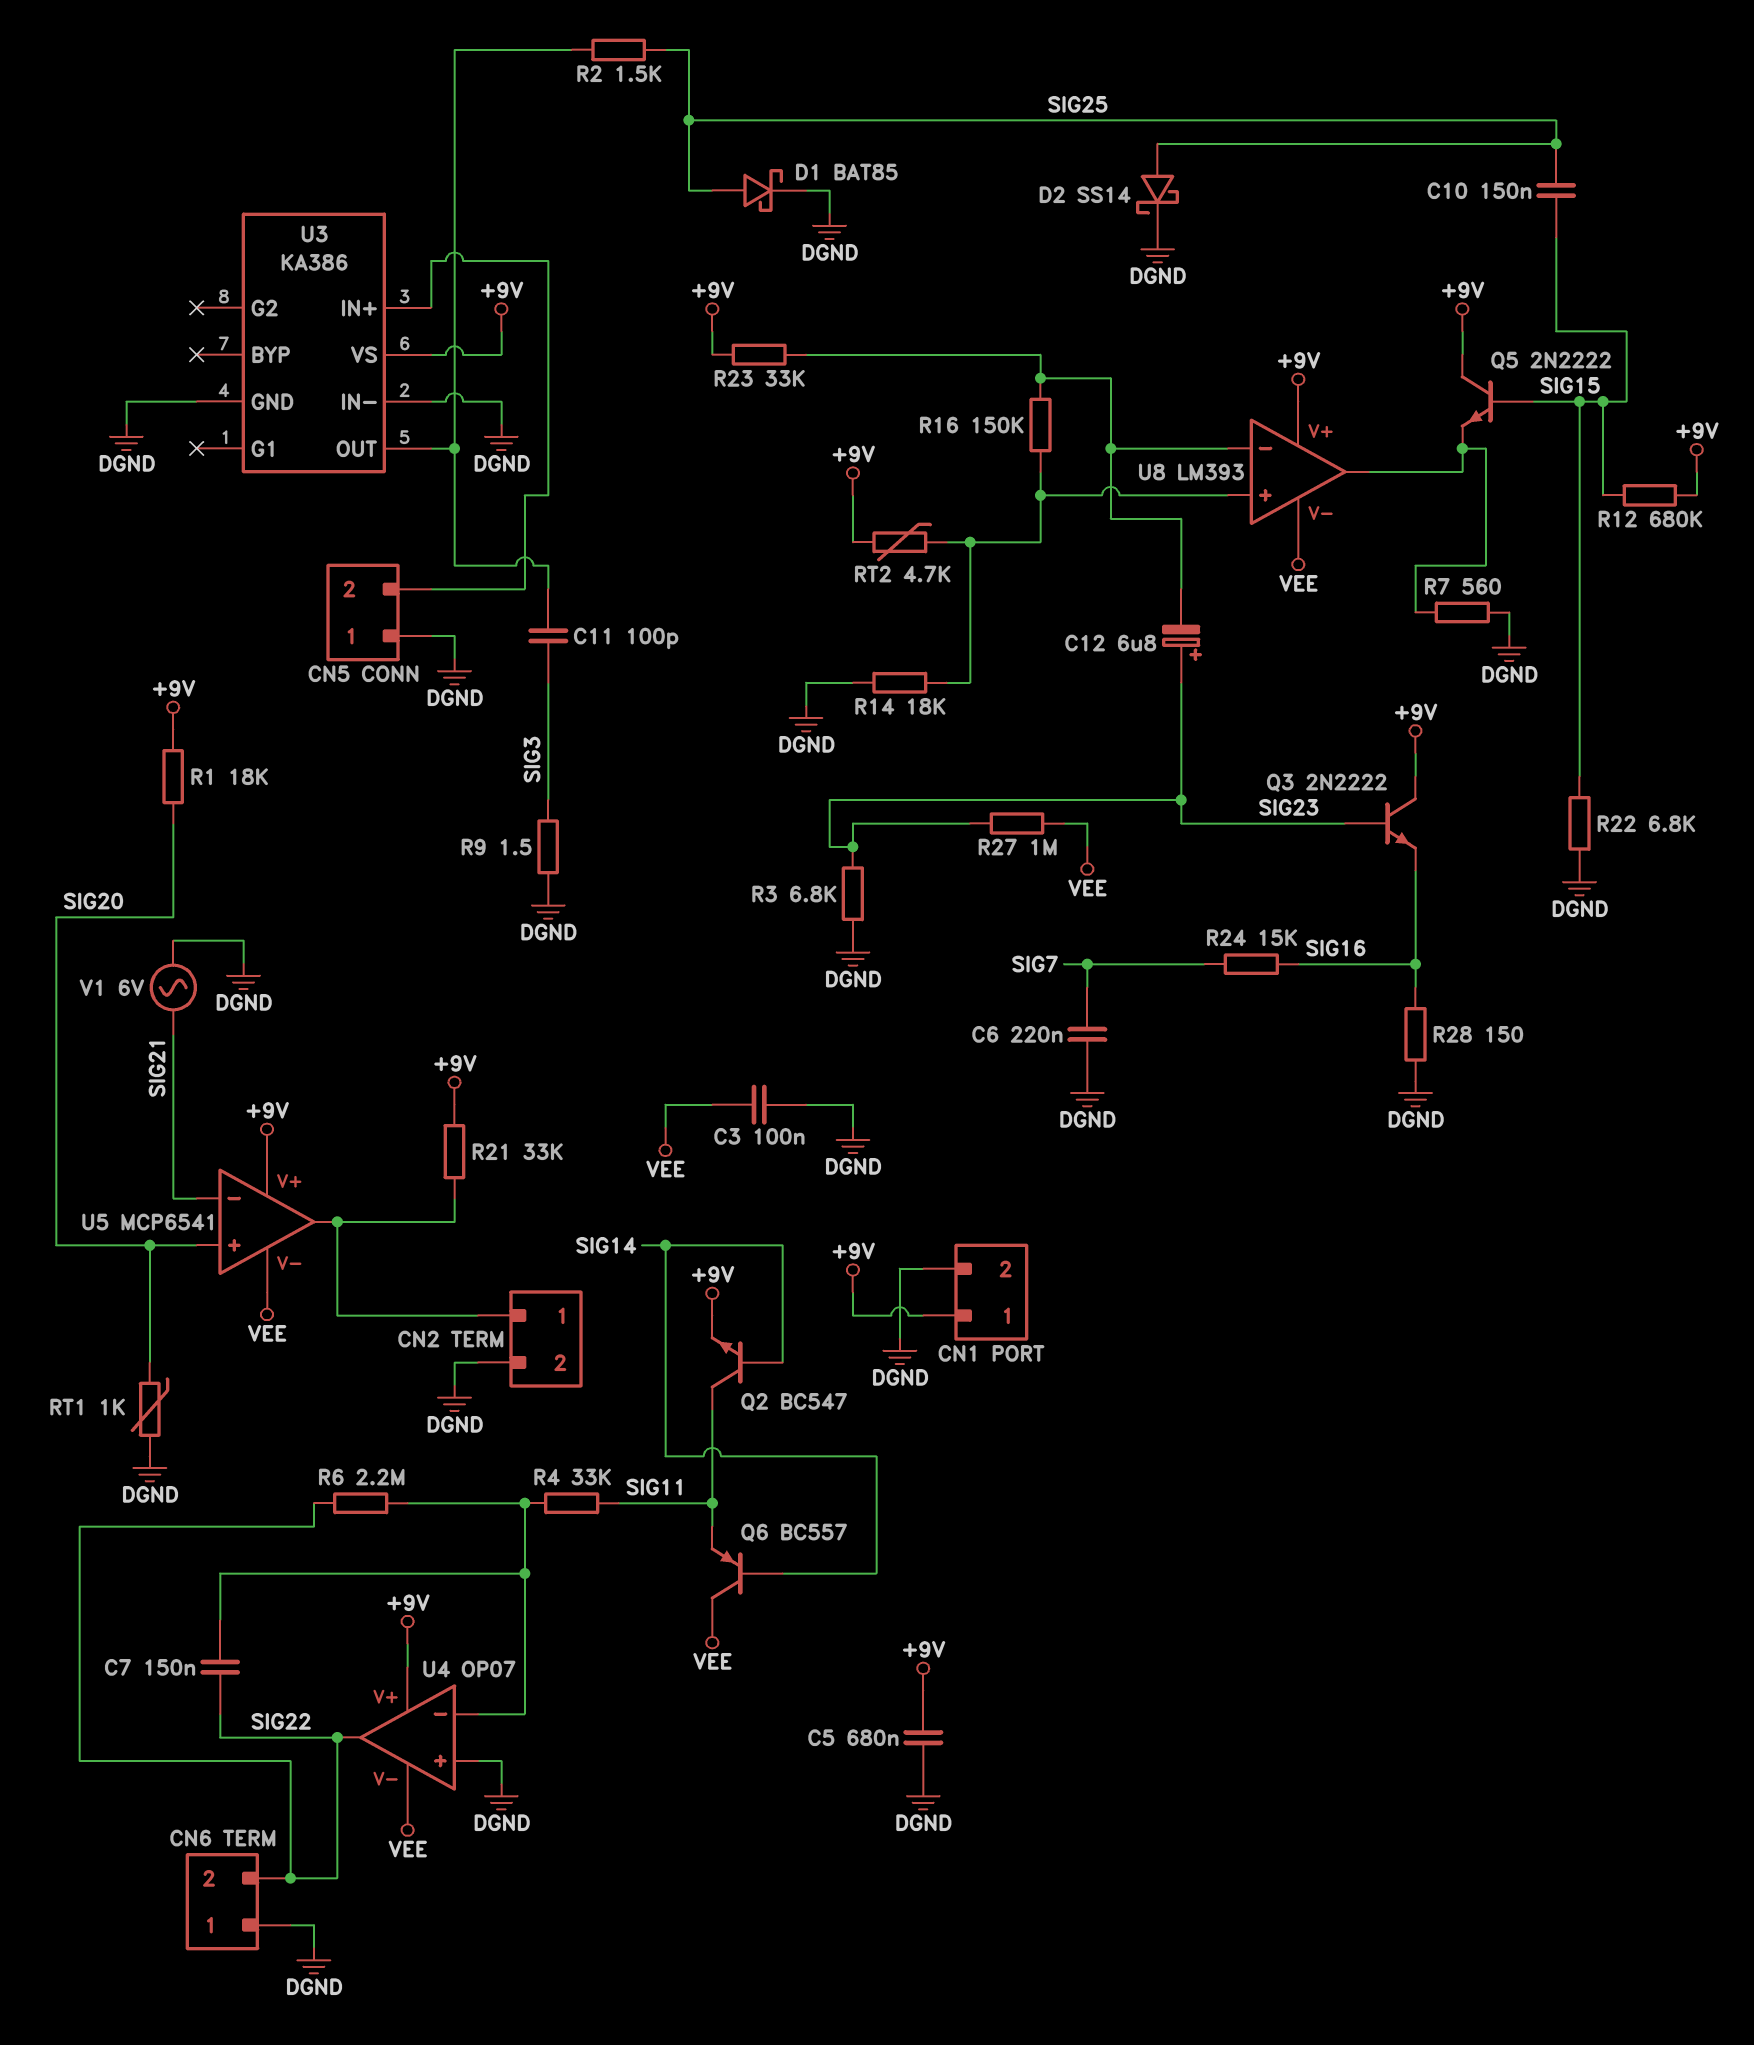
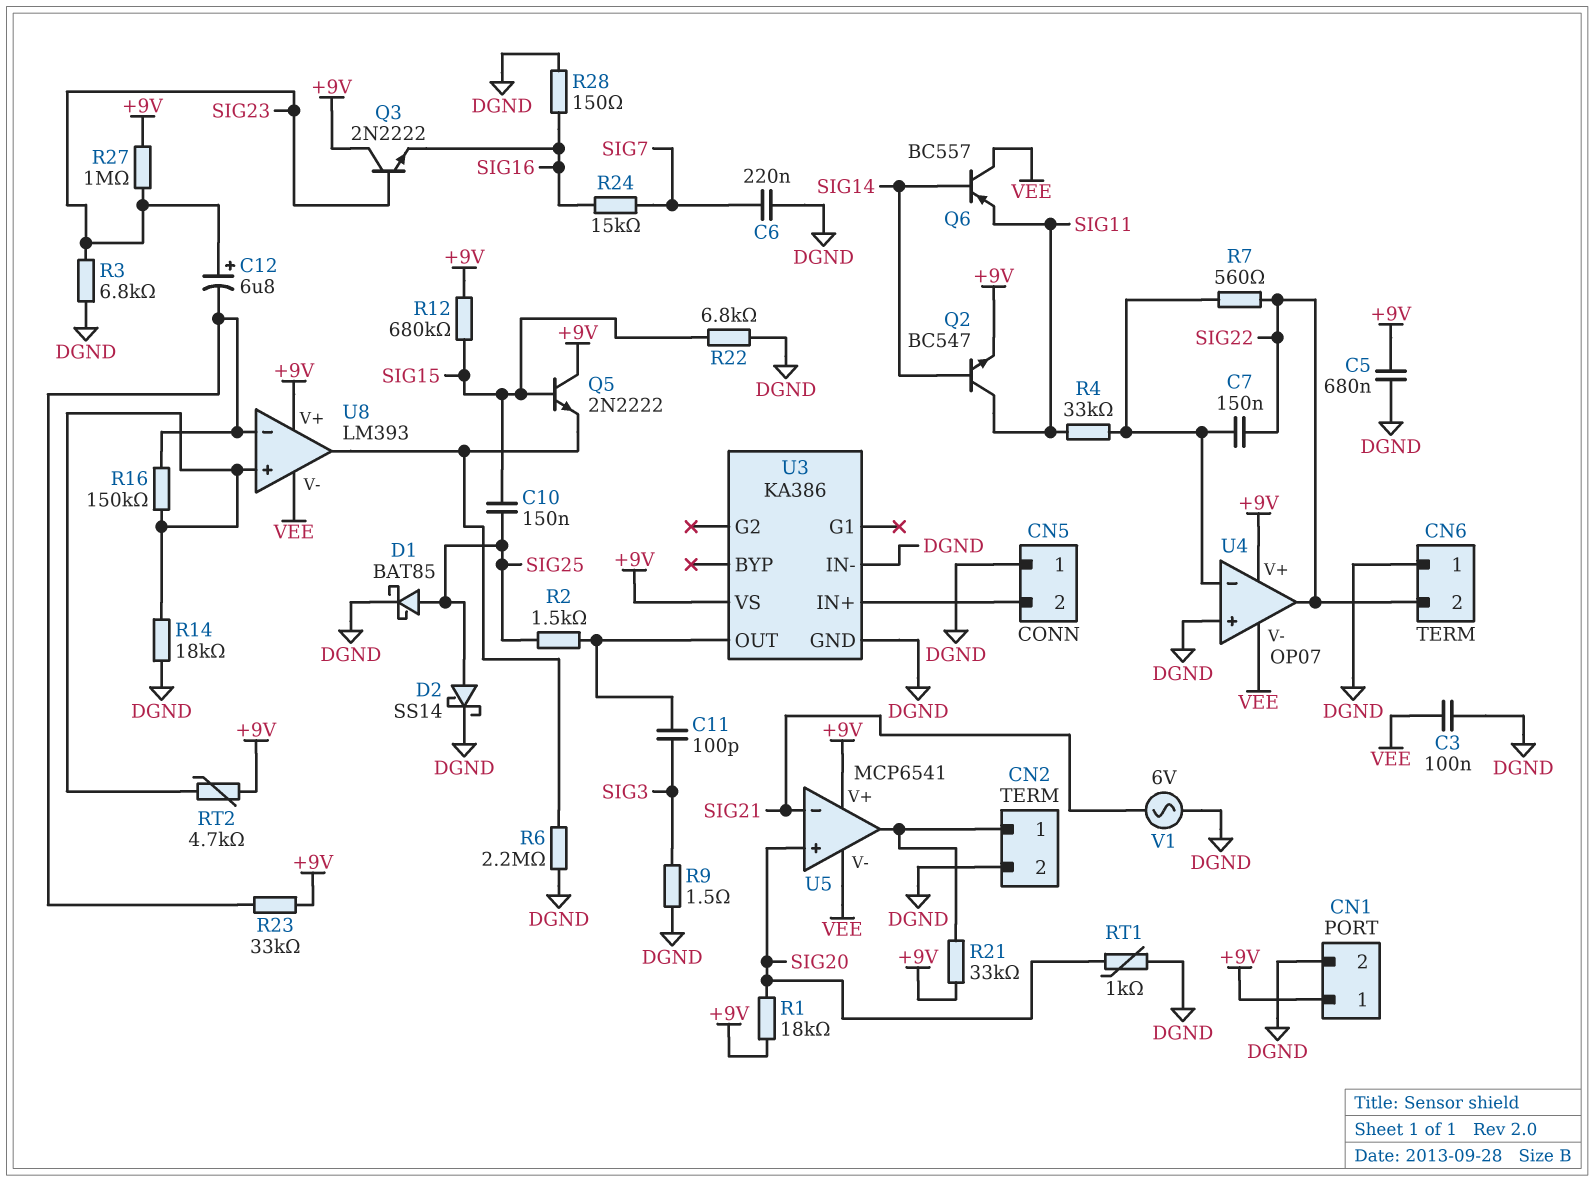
R6: 2.2M (SIG22, U4/in-) -> 2.2M (DGND, U8/out)
R7: 560 (DGND, U8/out) -> 560 (SIG22, U4/in-)
R27: 1M (SIG23, VEE) -> 1M (+9V, SIG23)

